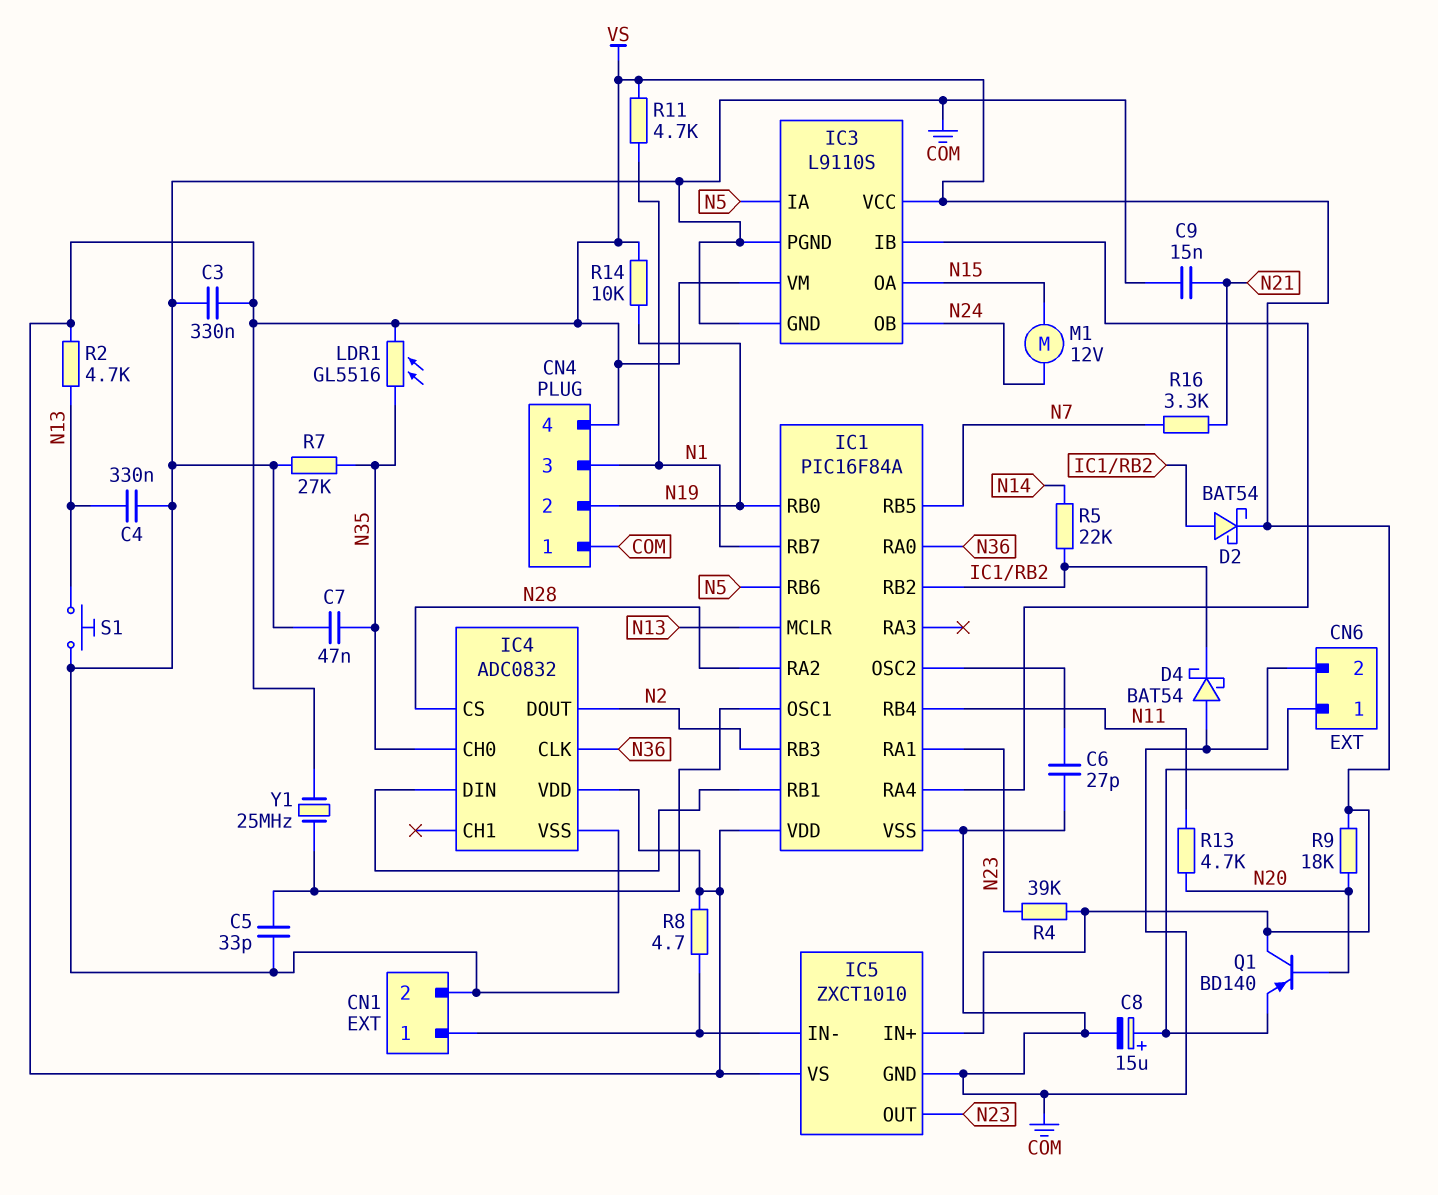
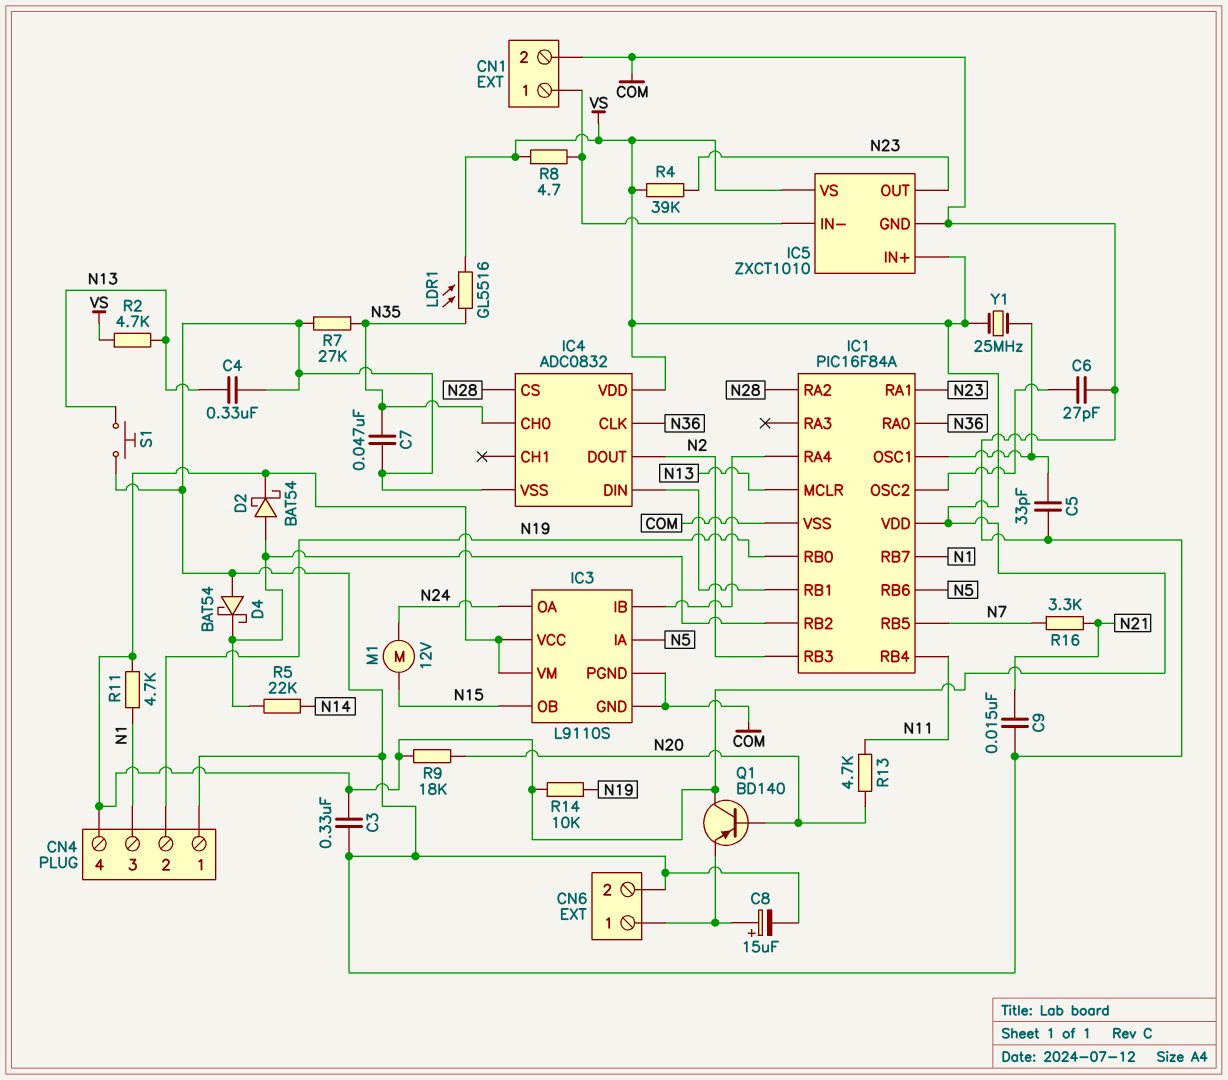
IC3 pin OA: N15 -> N24
IC3 pin OB: N24 -> N15

